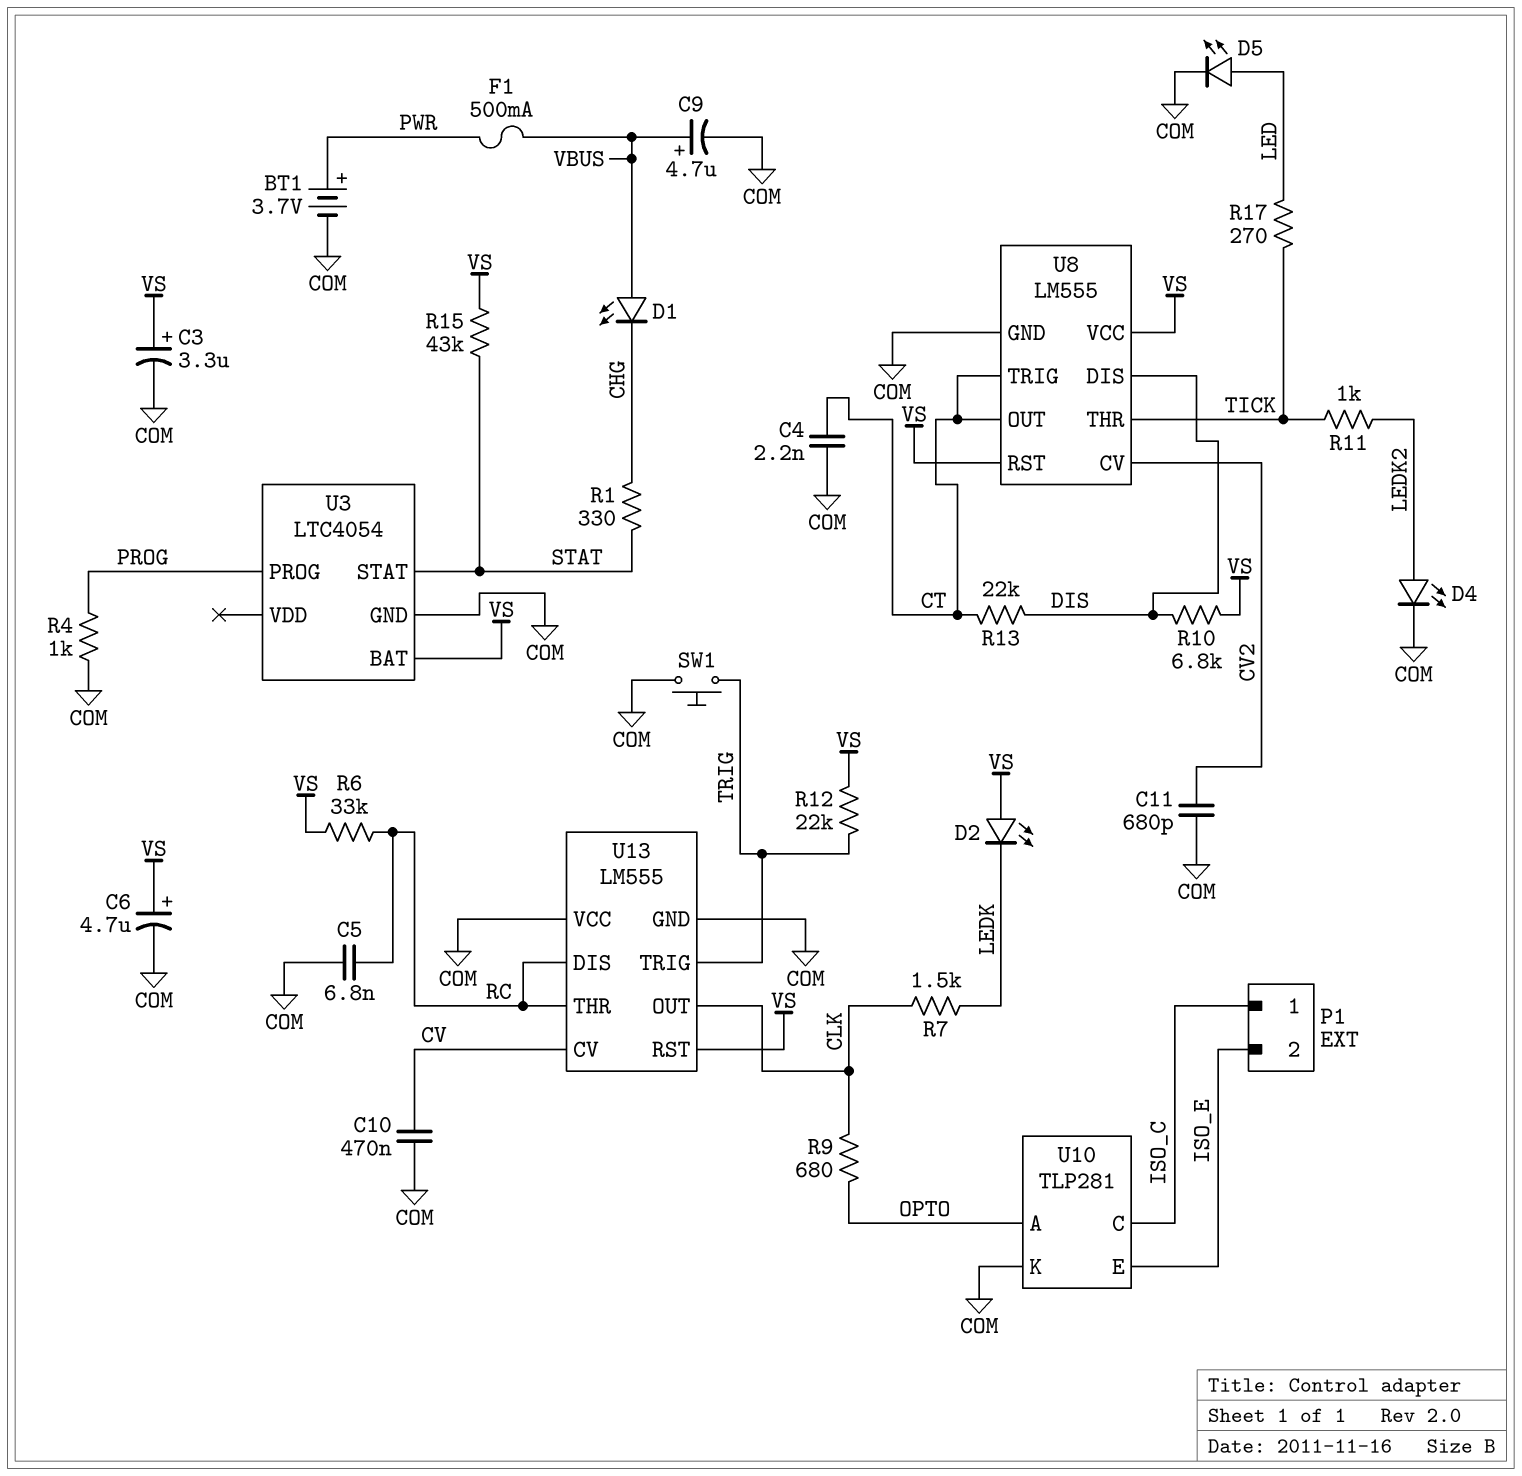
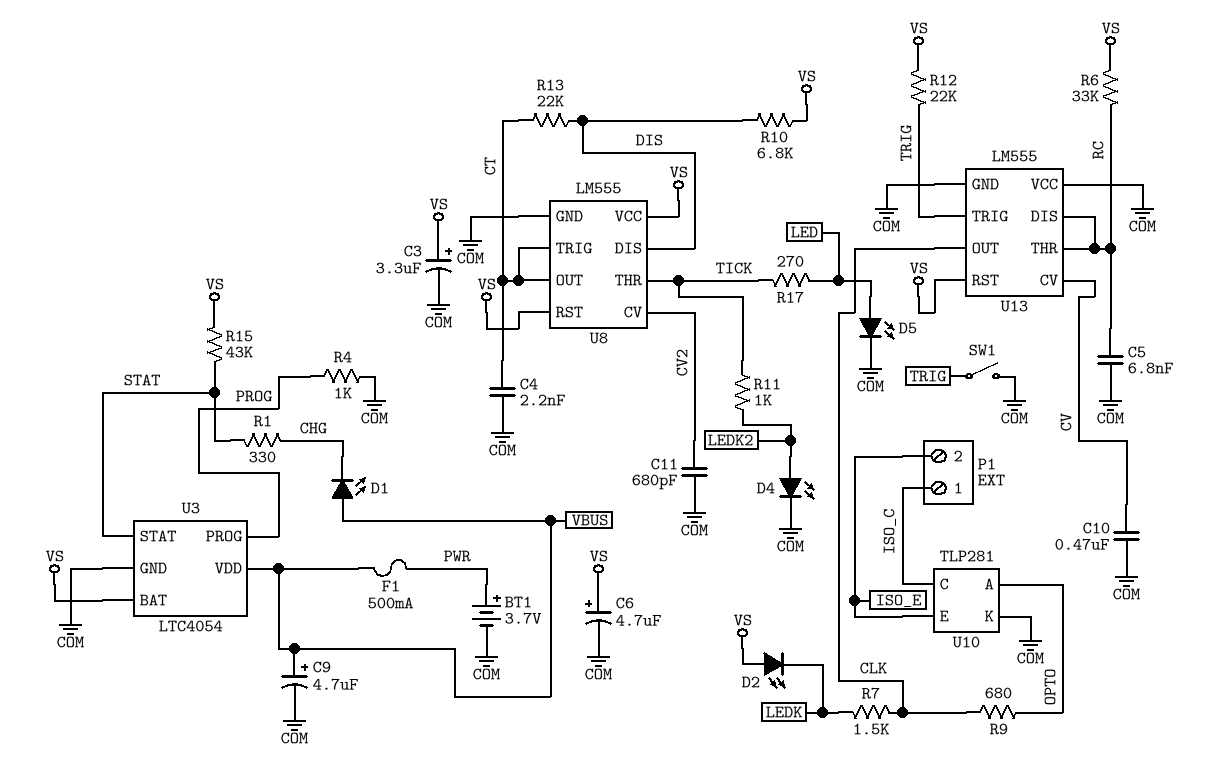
SW1: button (COM, TRIG) -> switch (COM, TRIG)
U3 pin VDD: none -> VBUS

